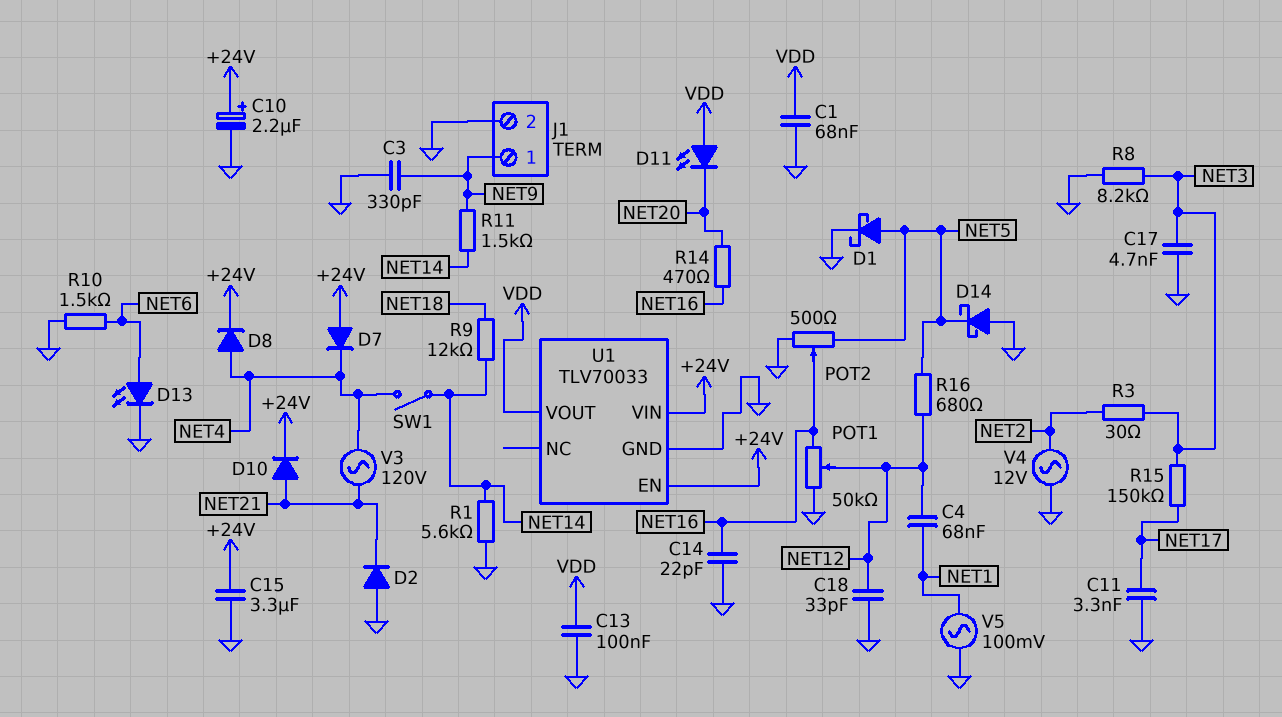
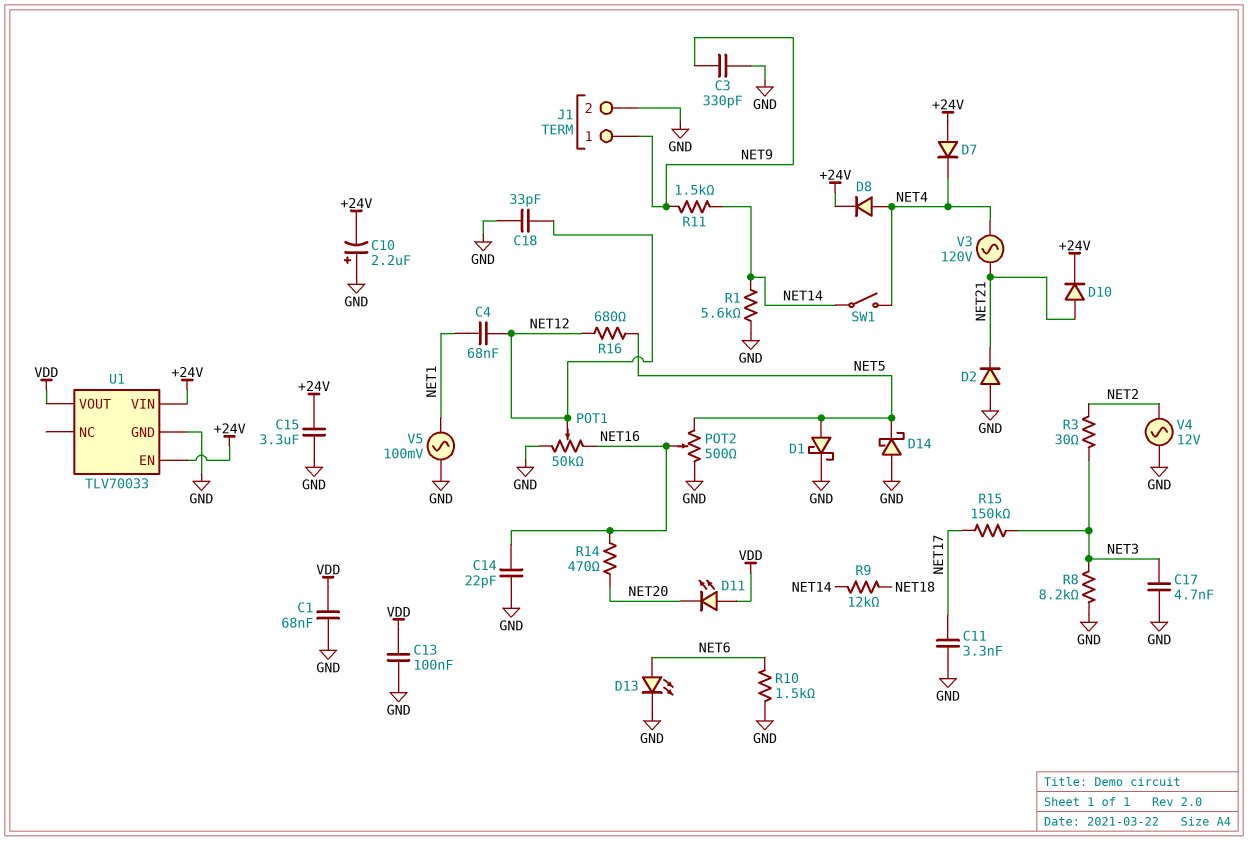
C10: 2.2uF (plus +24V, minus GND) -> 2.2uF (plus GND, minus +24V)

